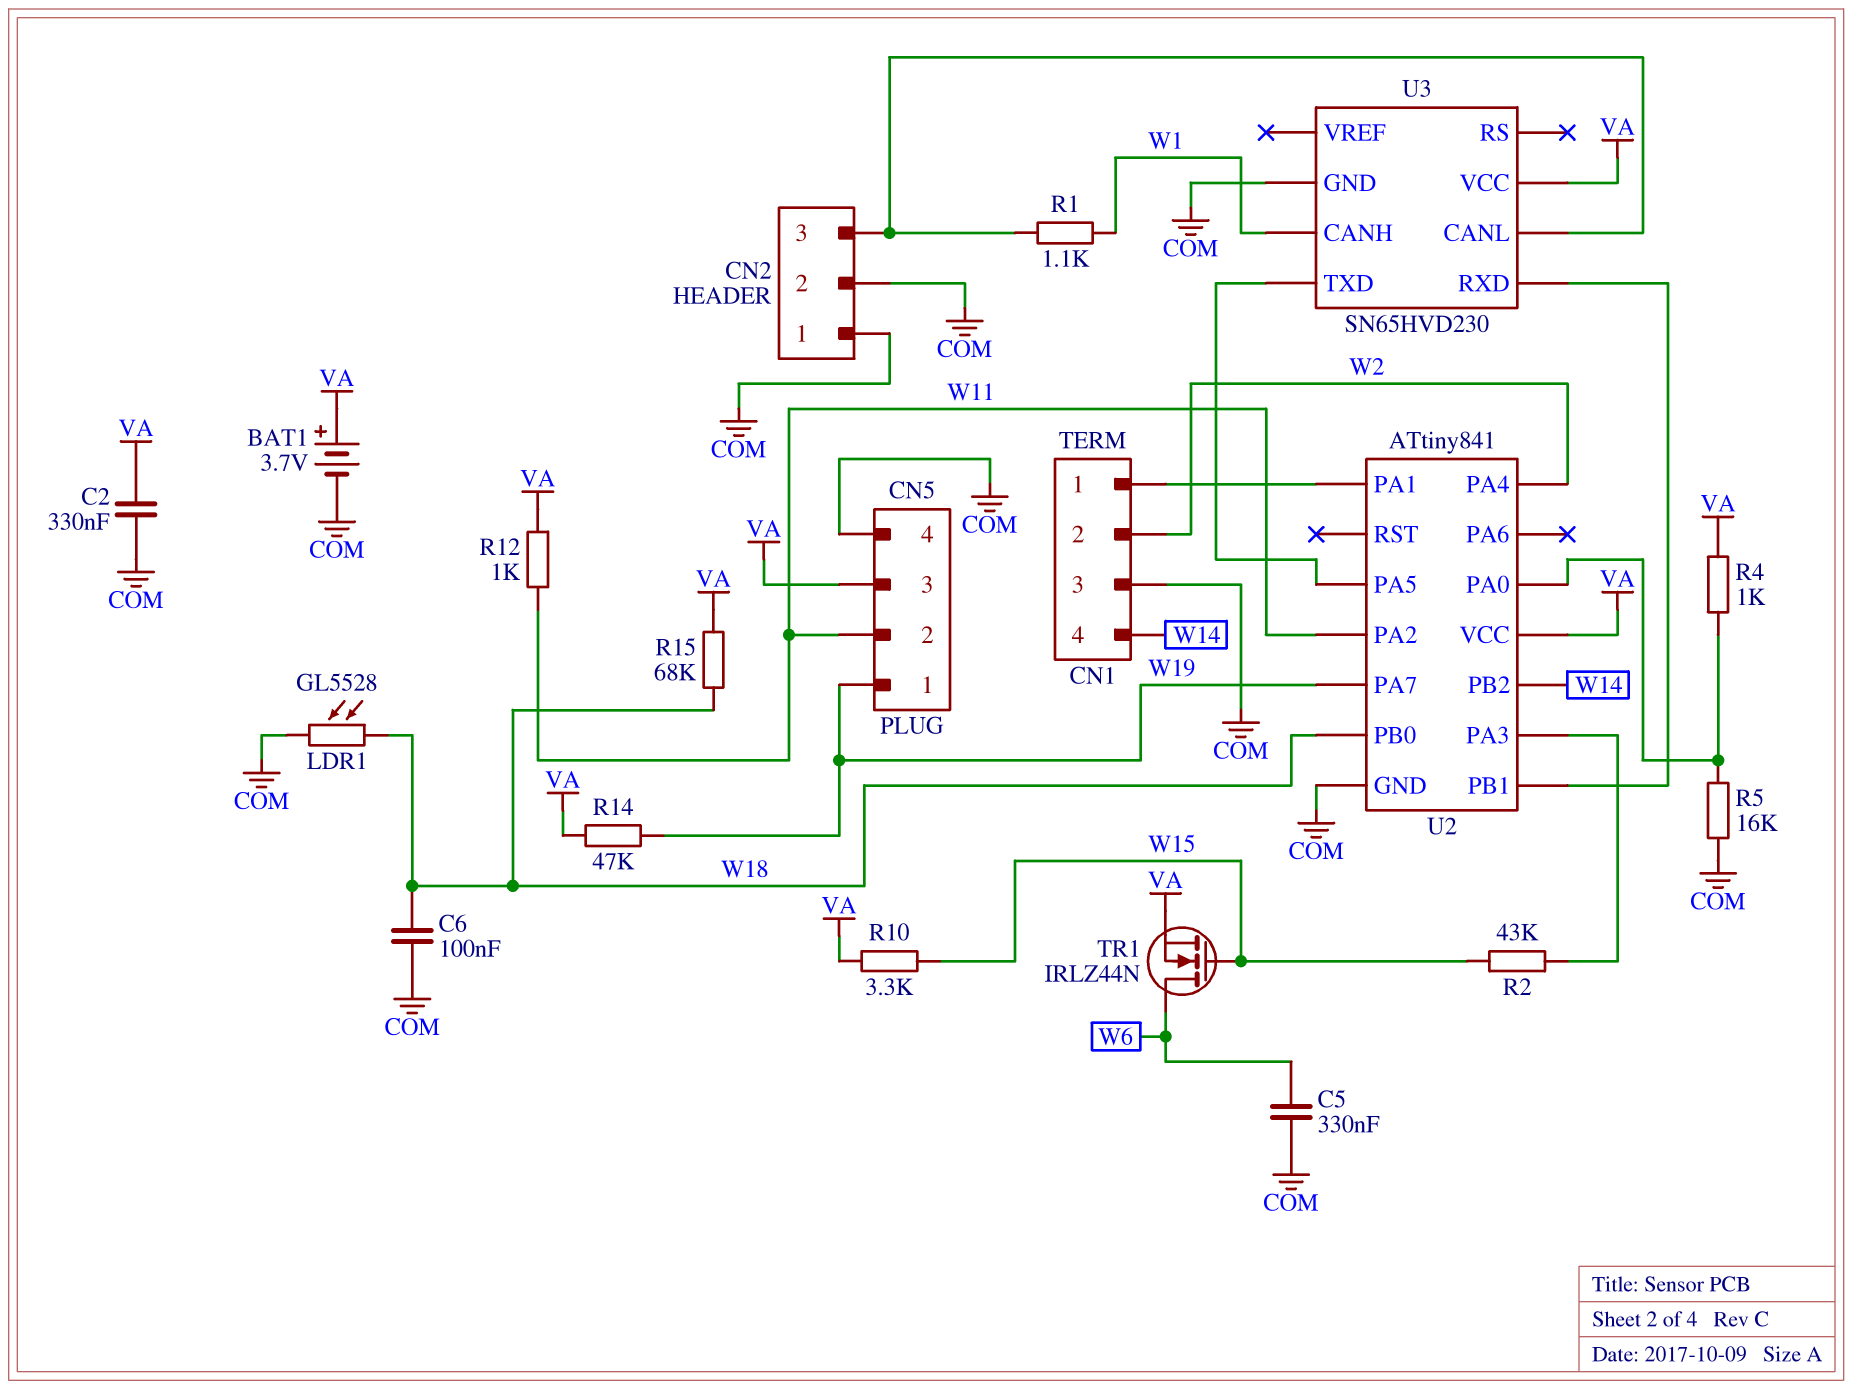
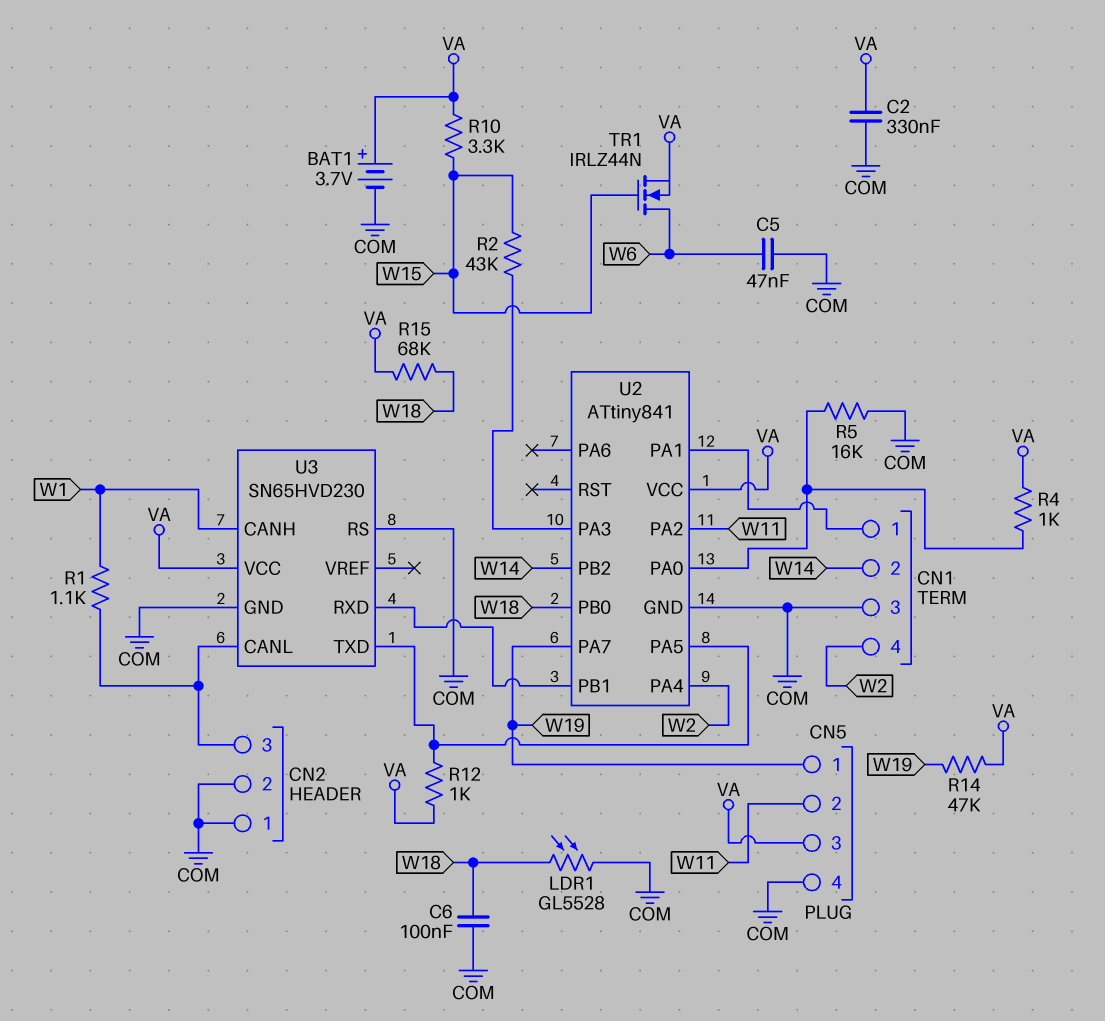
C5: 330nF (COM, W6) -> 47nF (COM, W6)
CN1 pin 2: W2 -> W14
CN1 pin 4: W14 -> W2
R12: 1k (VA, W11) -> 1k (U2/PA5, VA)
U3 pin RS: none -> COM

